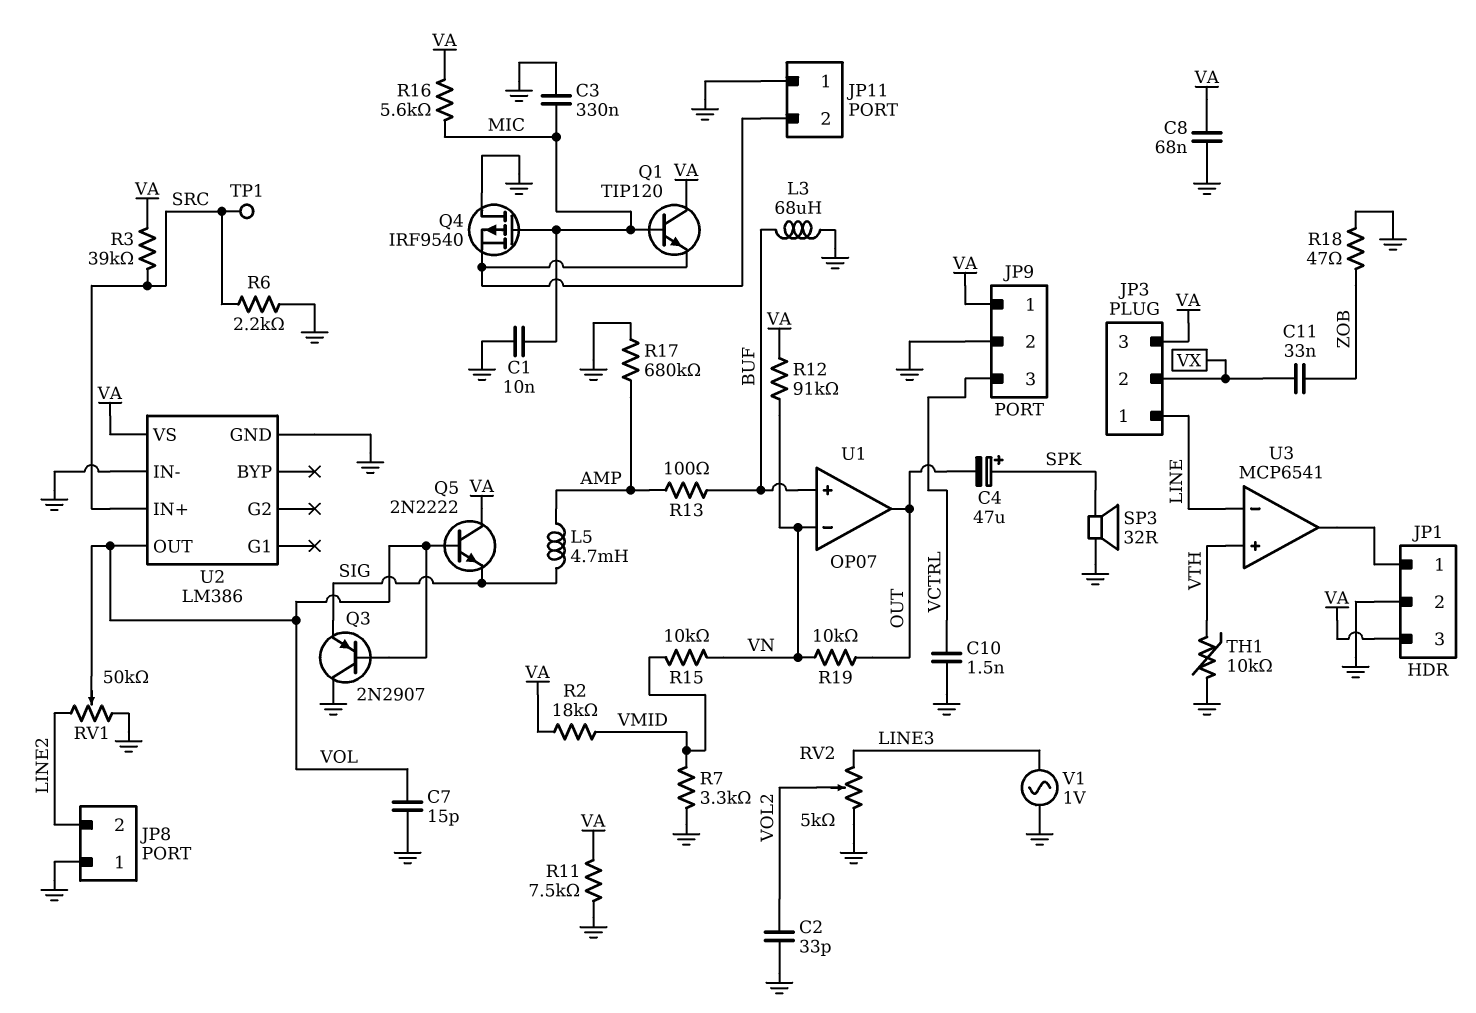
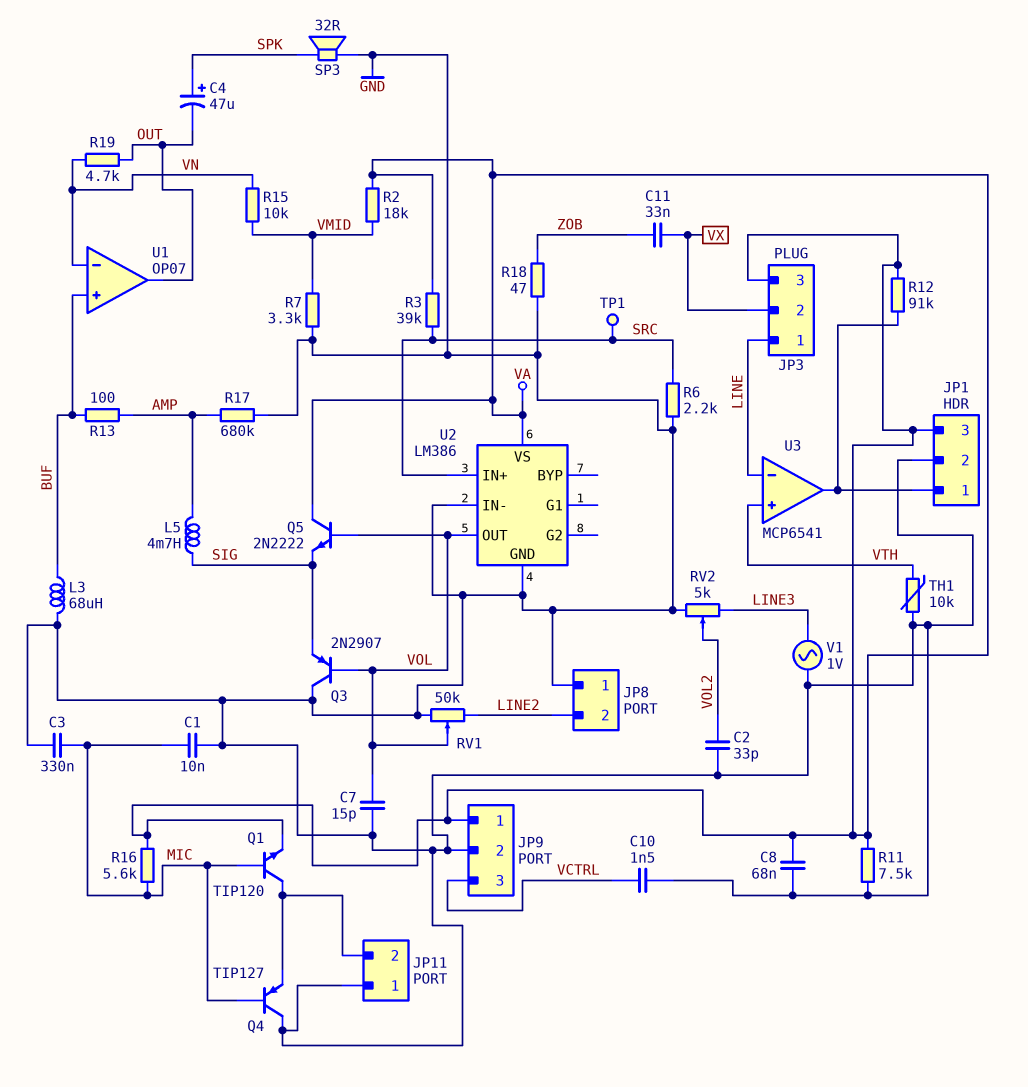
Q1: NPN TIP120 (B MIC, C VA, E JP11/2) -> NPN TIP120 (B MIC, C JP11/2, E VA)
Q4: PMOS IRF9540 (G MIC, D GND, S JP11/2) -> PNP TIP127 (B MIC, C GND, E JP11/2)
R12: 91k (VA, VN) -> 91k (JP1/1, VA)
R19: 10k (OUT, VN) -> 4.7k (OUT, VN)

